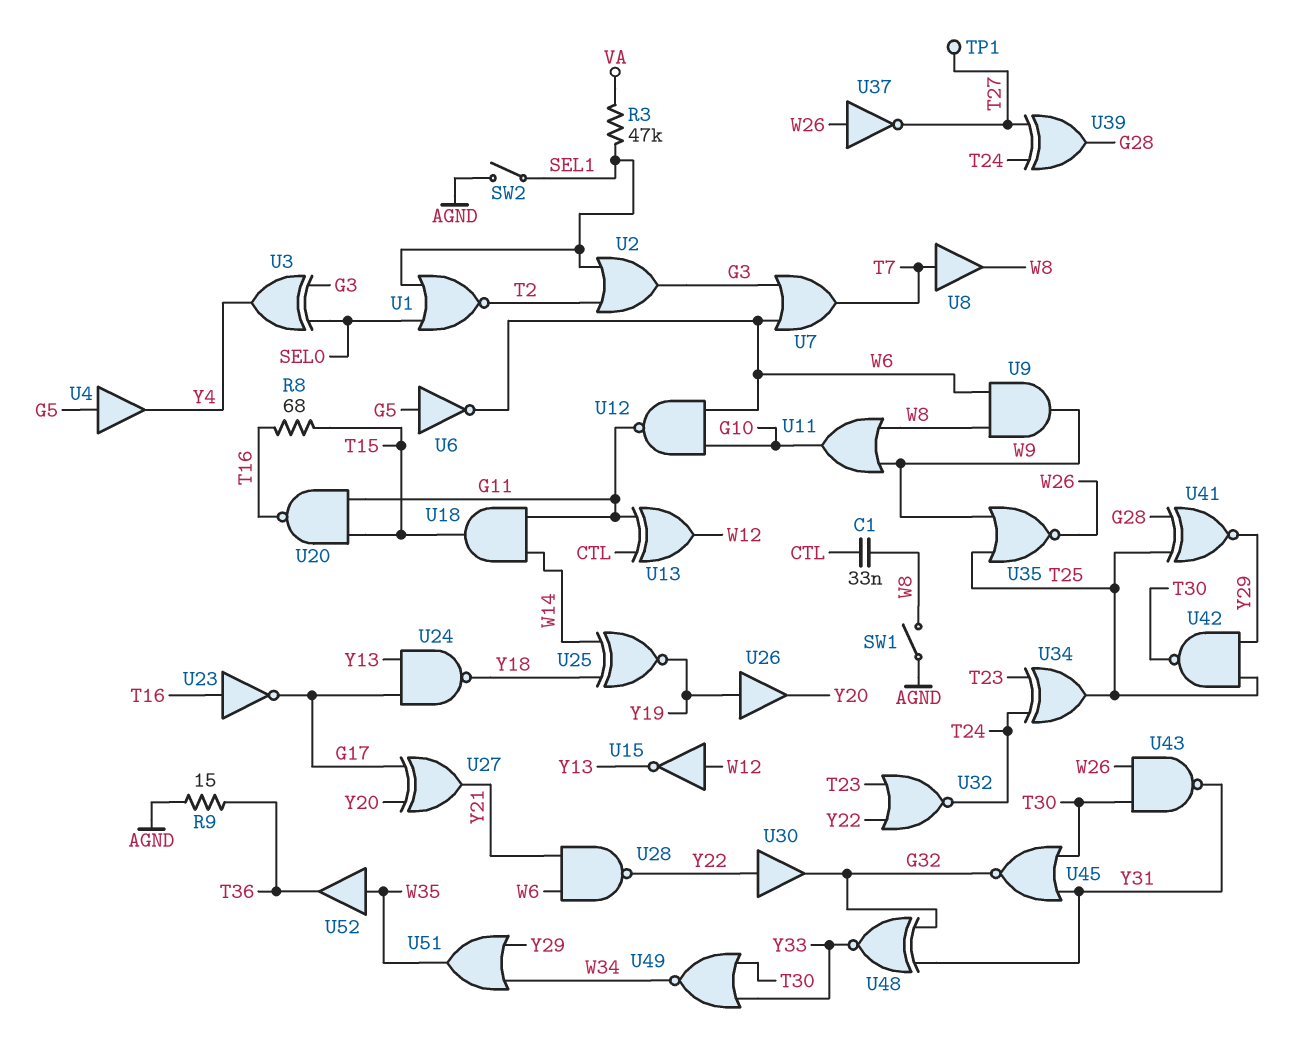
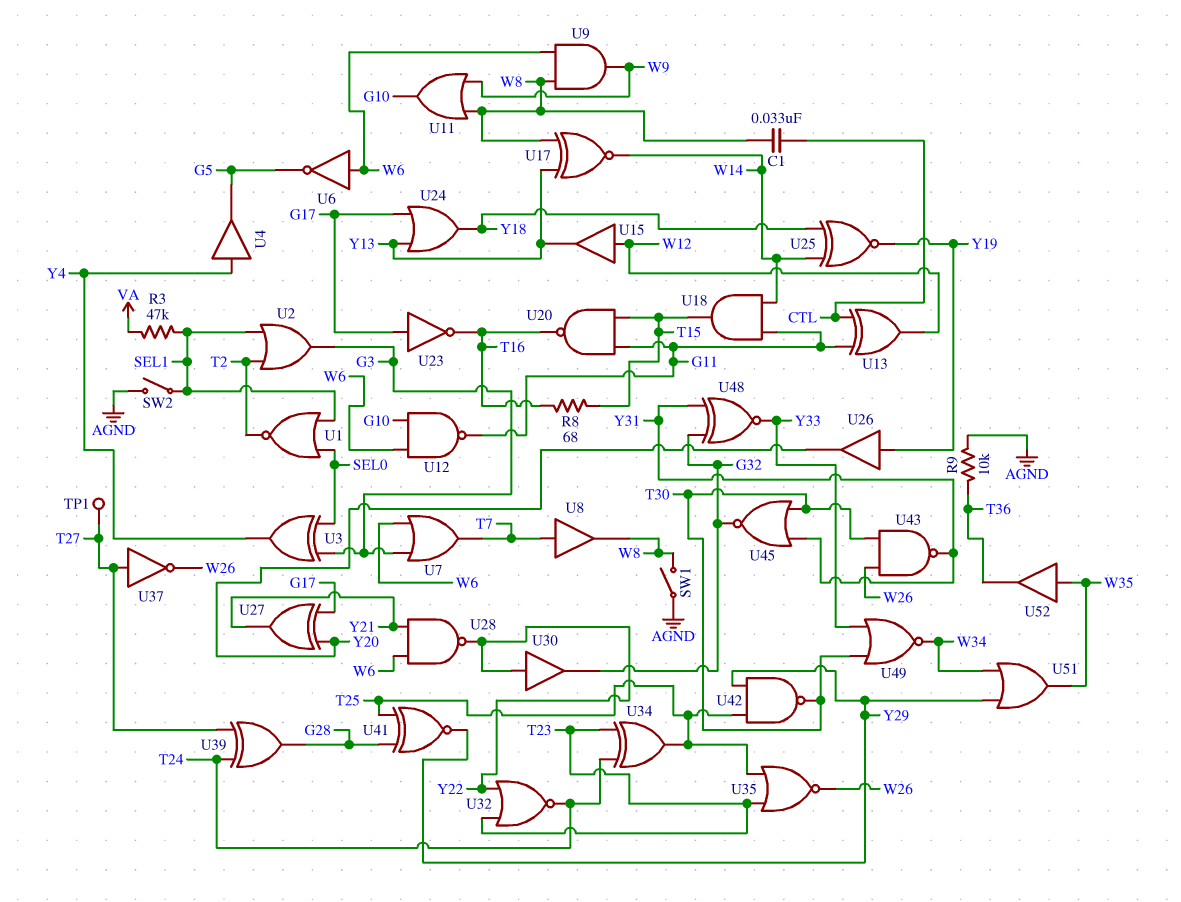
R9: 15 (AGND, T36) -> 10k (AGND, T36)
U4: buffer (in G5, out Y4) -> buffer (in Y4, out G5)
U6: NOT (in G5, out W6) -> NOT (in W6, out G5)
U15: NOT (in W12, out Y13) -> buffer (in W12, out Y13)
U17: none -> XNOR (in W8, in Y13, out W14)
U23: NOT (in T16, out G17) -> NOT (in G17, out T16)
U24: NAND (in G17, in Y13, out Y18) -> OR (in G17, in Y13, out Y18)
U35: NOR (in T25, in W9, out W26) -> NOR (in T23, in T25, out W26)
U37: NOT (in W26, out T27) -> NOT (in T27, out W26)

